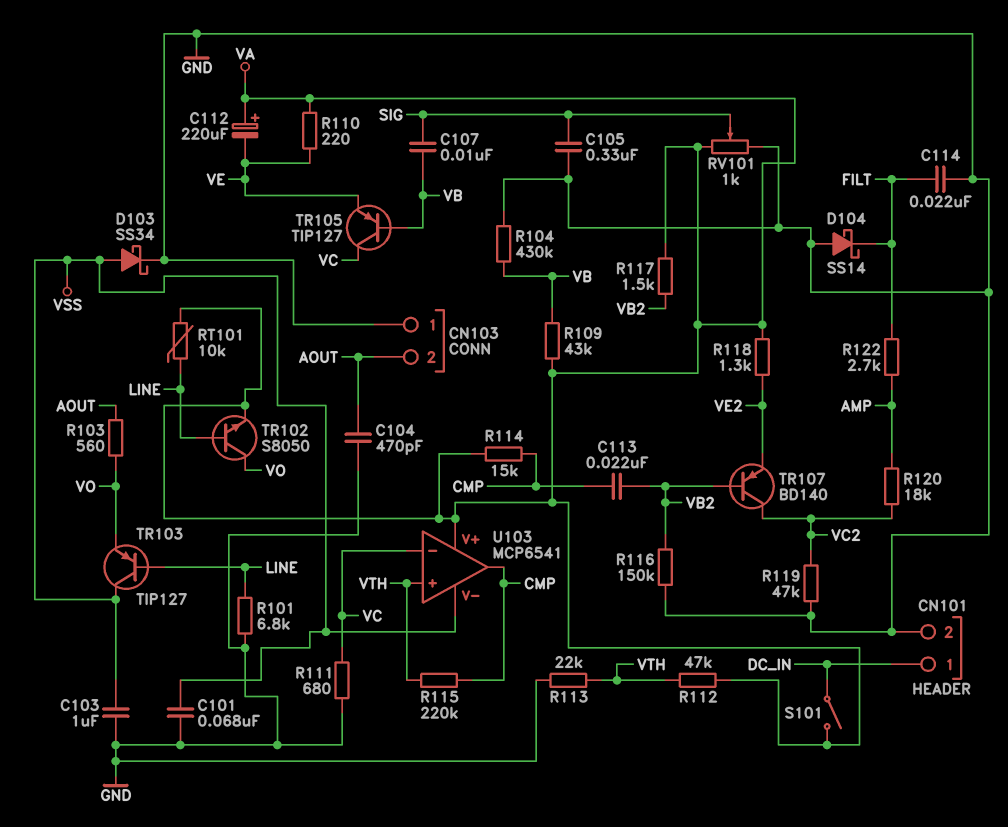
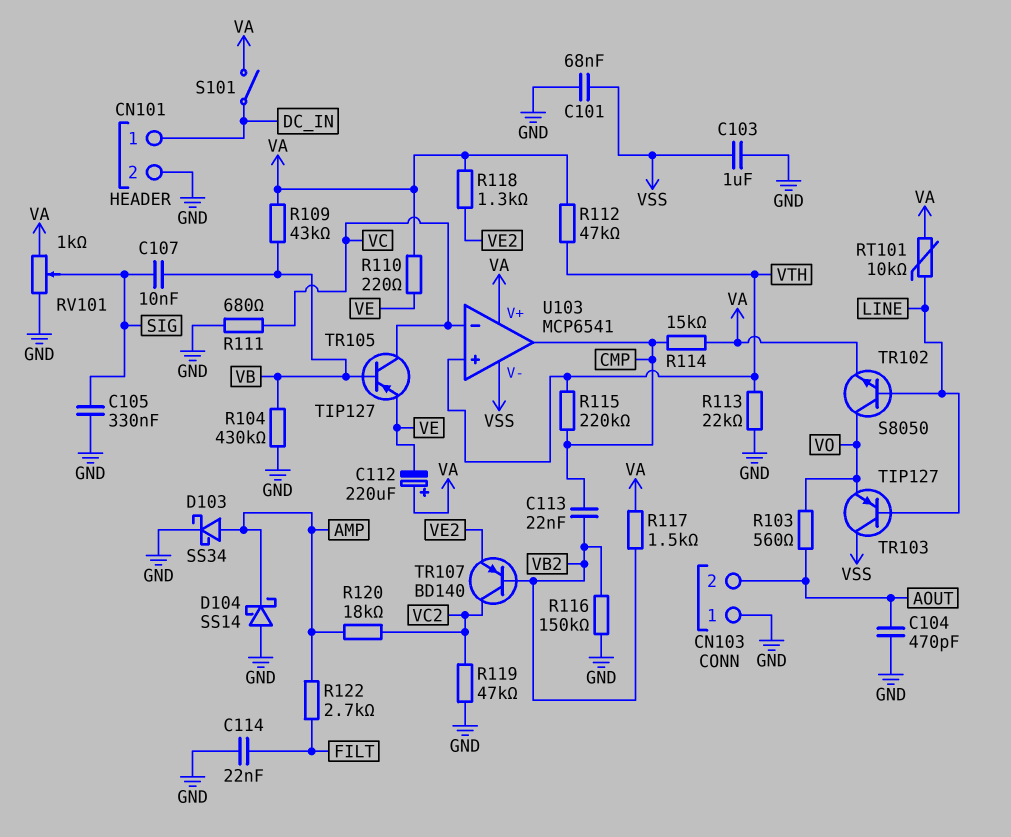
D103: schottky SS34 (A VSS, K GND) -> schottky SS34 (A AMP, K GND)
D104: schottky SS14 (A GND, K FILT) -> schottky SS14 (A GND, K AMP)
R101: 6.8k (GND, LINE) -> none

